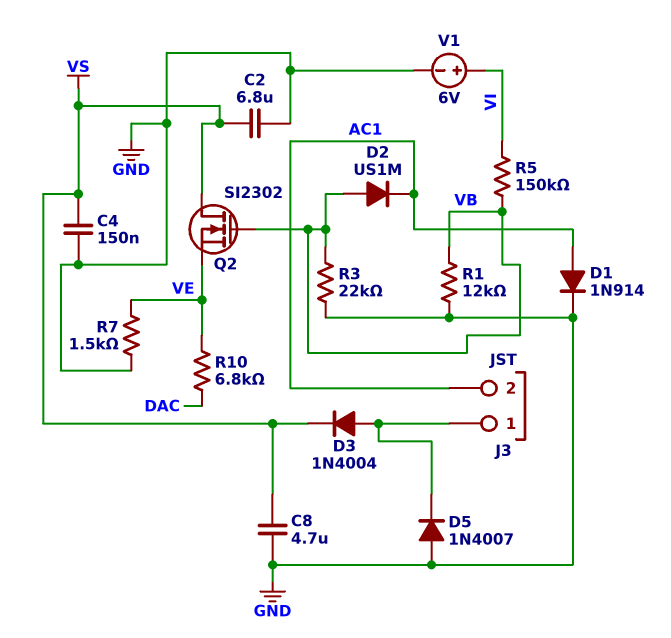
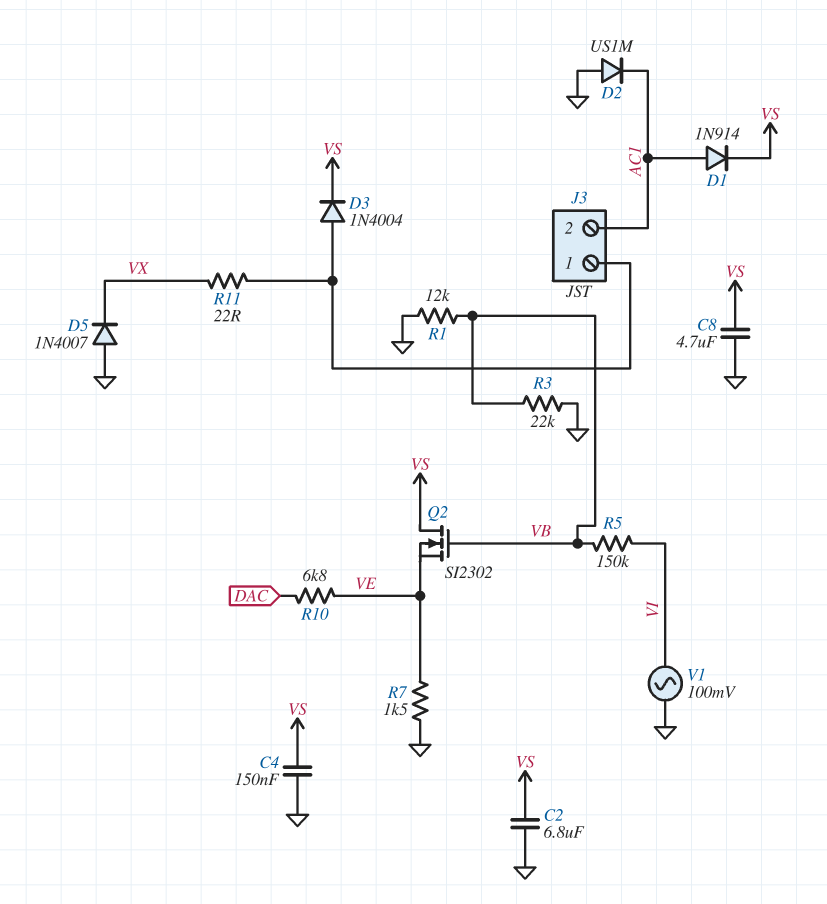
D1: diode 1N914 (A AC1, K GND) -> diode 1N914 (A AC1, K VS)
D2: diode US1M (A VB, K AC1) -> diode US1M (A GND, K AC1)
D5: diode 1N4007 (A GND, K J3/1) -> diode 1N4007 (A GND, K VX)
R11: none -> 22 (J3/1, VX)
V1: 6V (plus VI, minus GND) -> AC 100mV (GND, VI)

